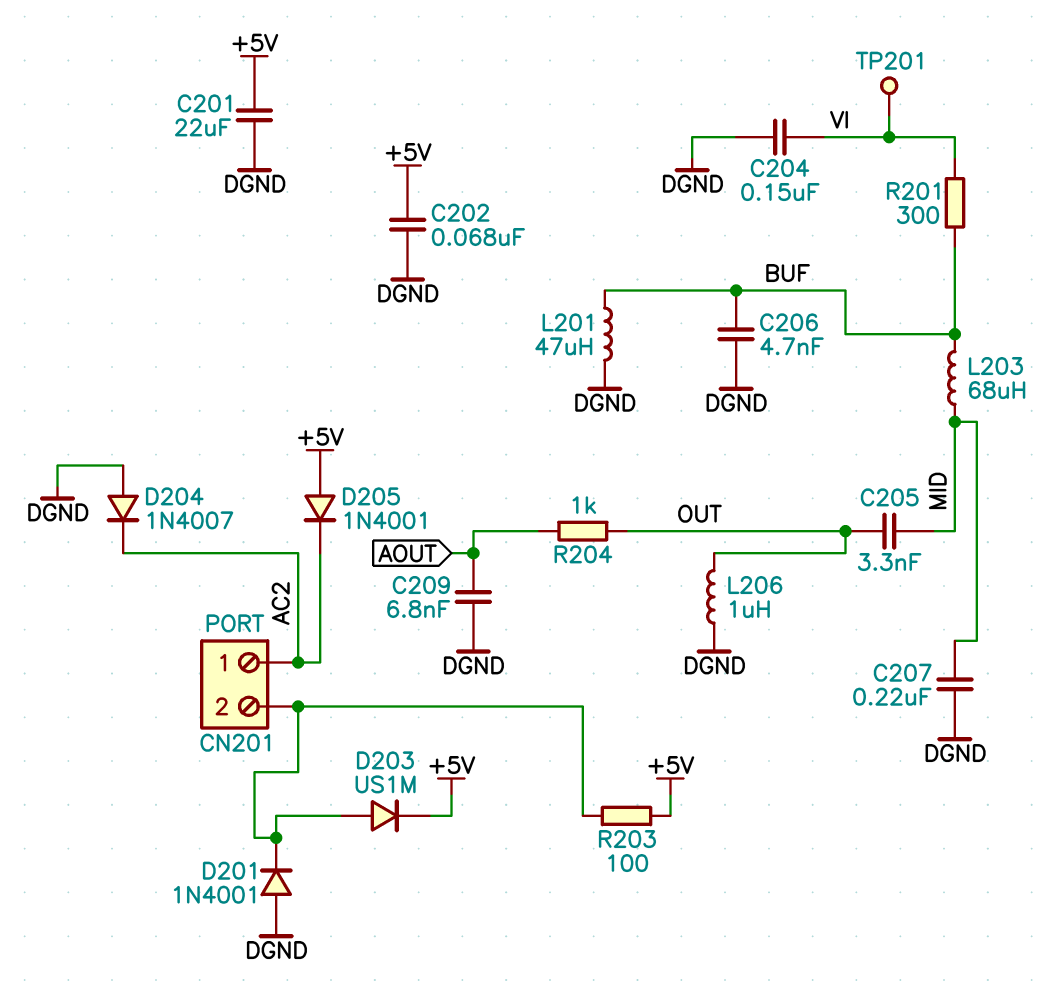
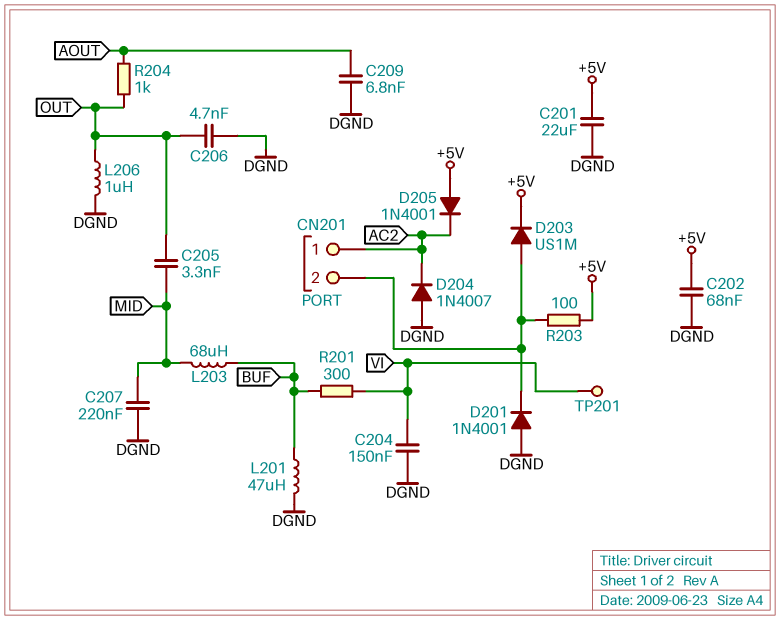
C206: 4.7nF (BUF, DGND) -> 4.7nF (DGND, OUT)

